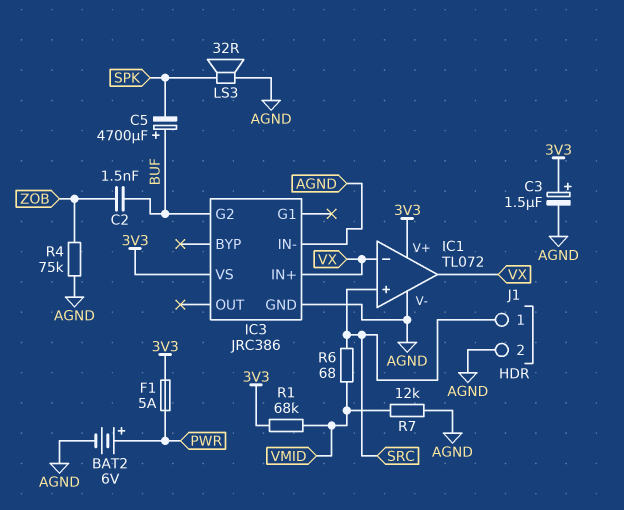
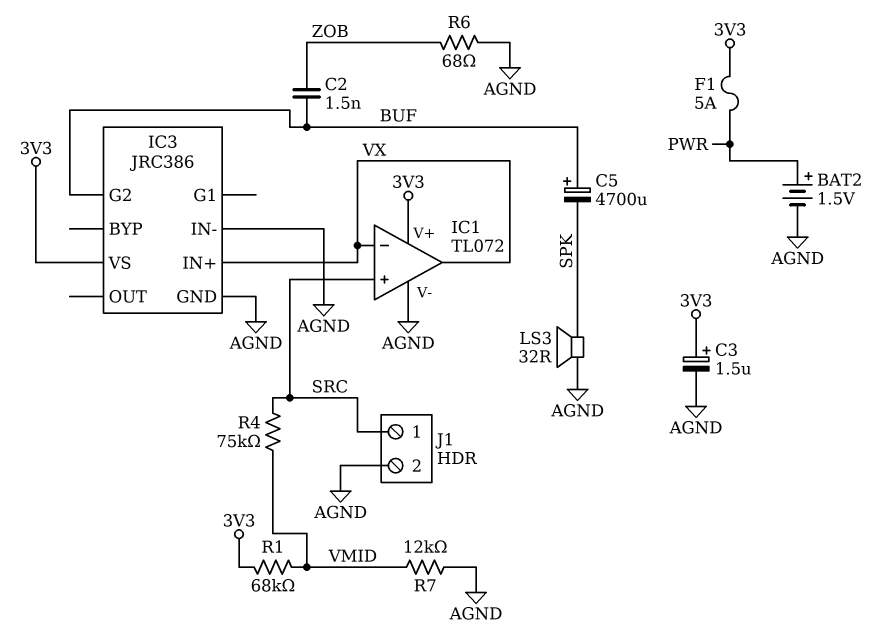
BAT2: 6V (plus PWR, minus AGND) -> 1.5V (plus PWR, minus AGND)
R4: 75k (AGND, ZOB) -> 75k (SRC, VMID)
R6: 68 (SRC, VMID) -> 68 (AGND, ZOB)

